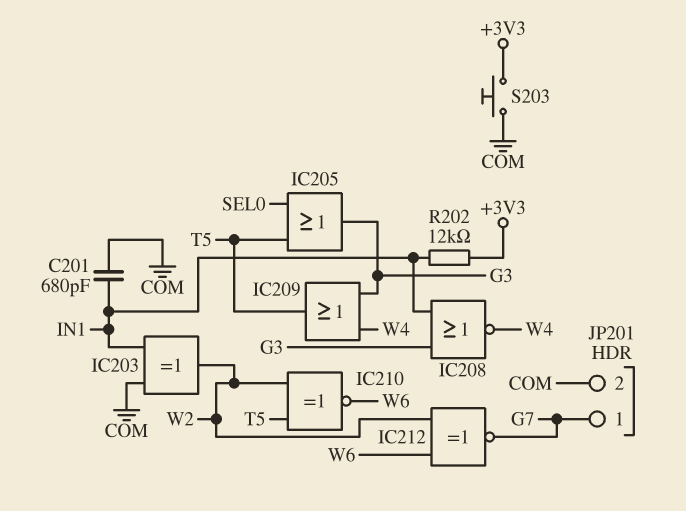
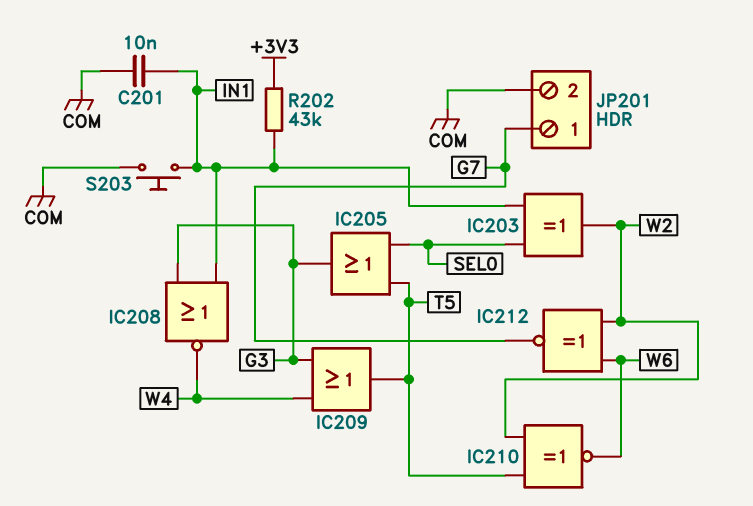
C201: 680pF (COM, IN1) -> 10nF (COM, IN1)
IC203: XOR (in COM, in IN1, out W2) -> XOR (in IN1, in SEL0, out W2)
R202: 12k (+3V3, IN1) -> 43k (+3V3, IN1)
S203: button (+3V3, COM) -> button (COM, IN1)

